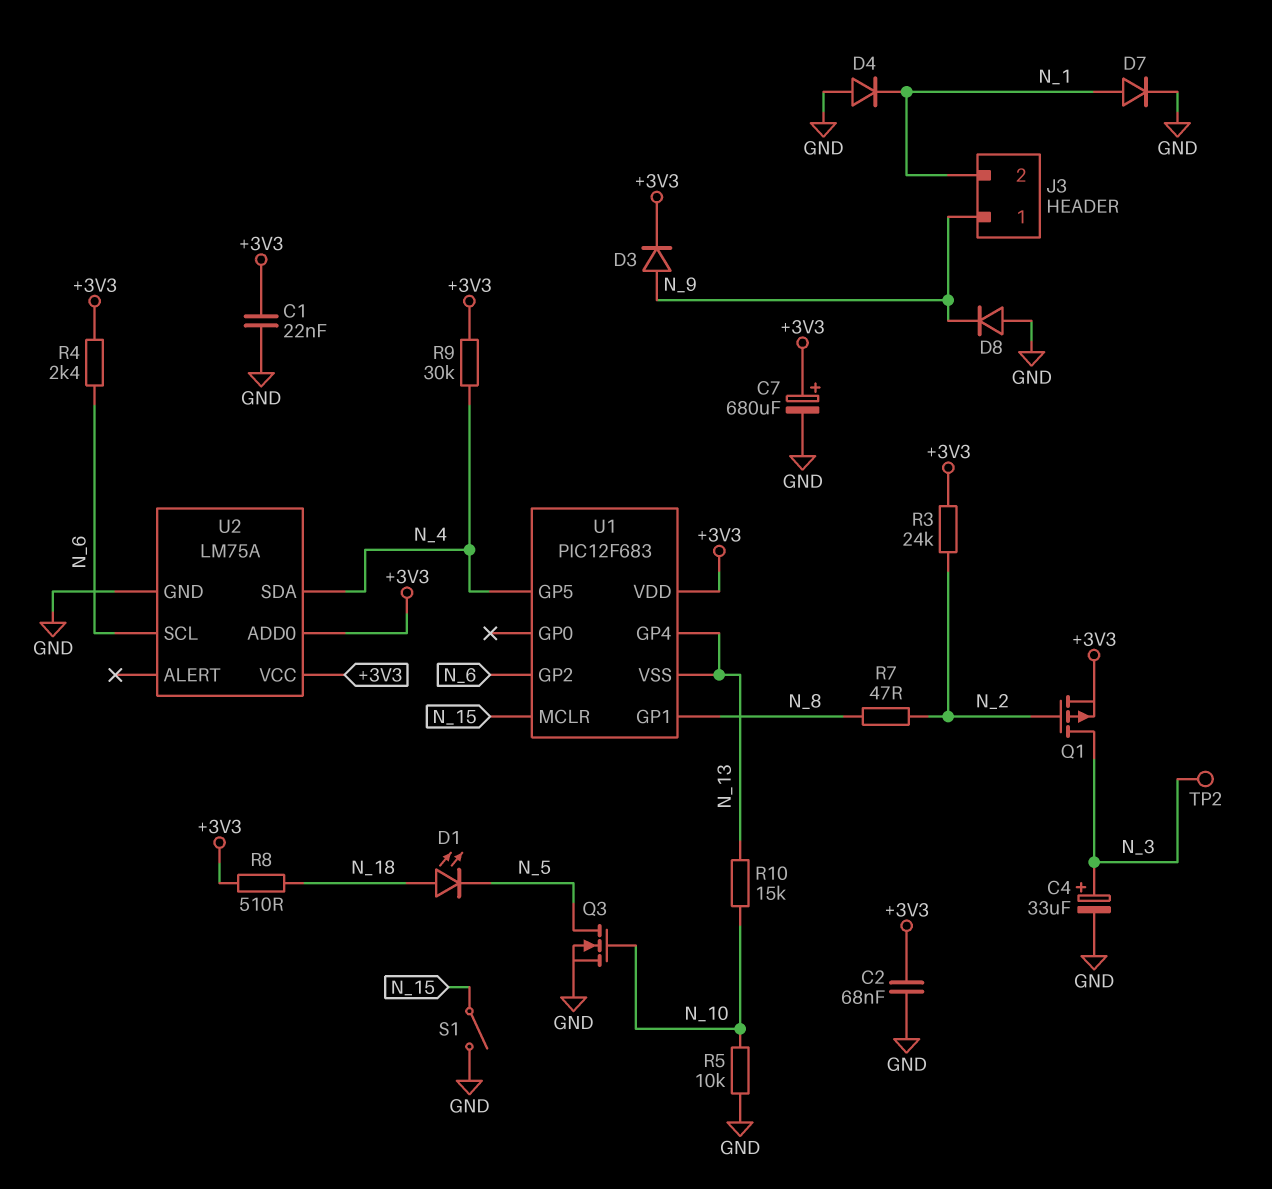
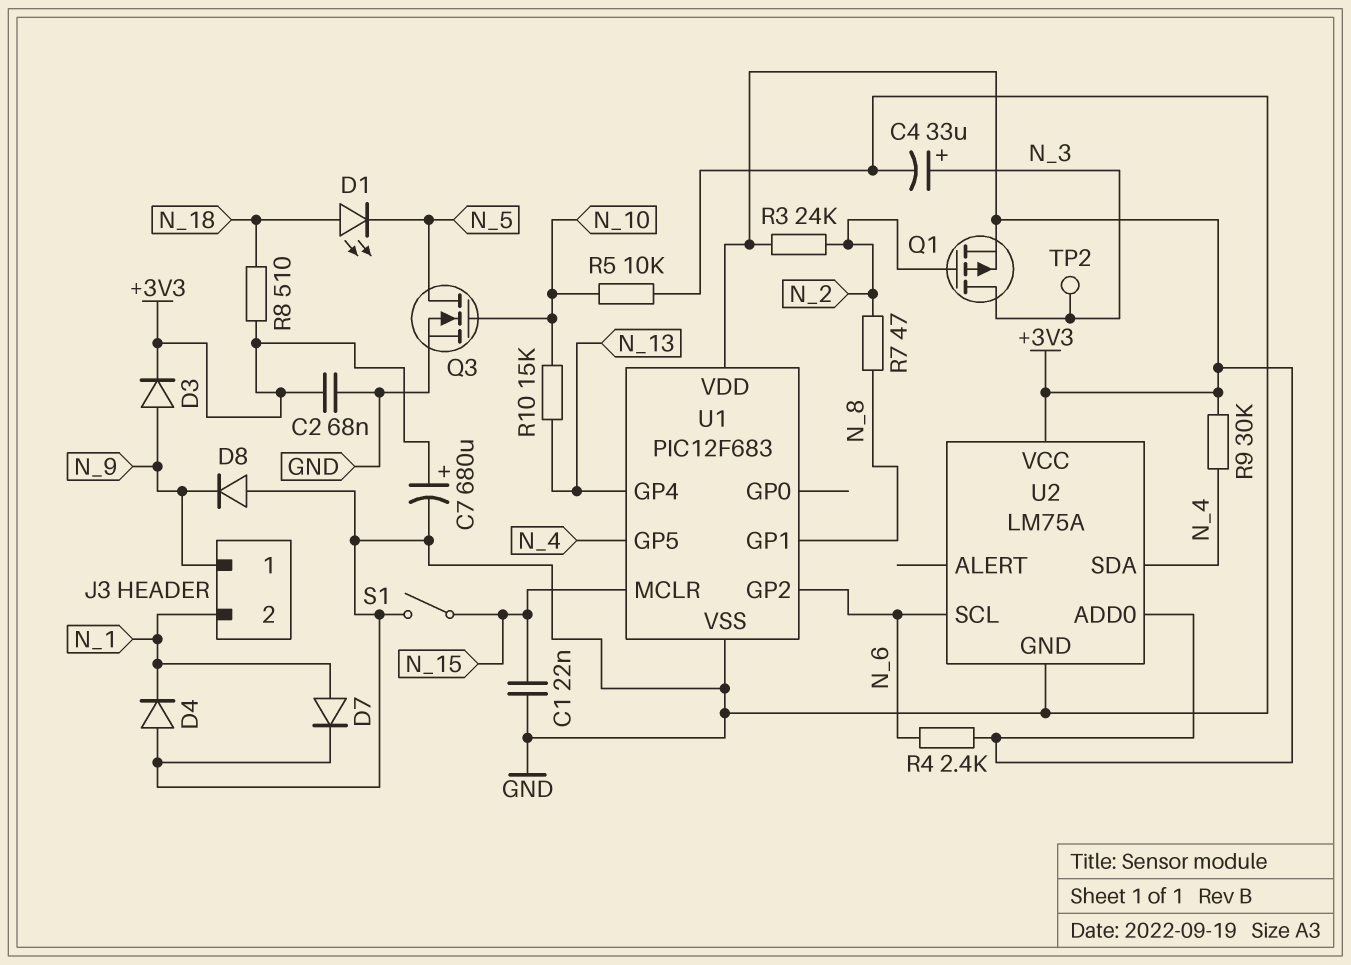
C1: 22nF (+3V3, GND) -> 22nF (GND, N_15)
U1 pin VSS: N_13 -> GND

